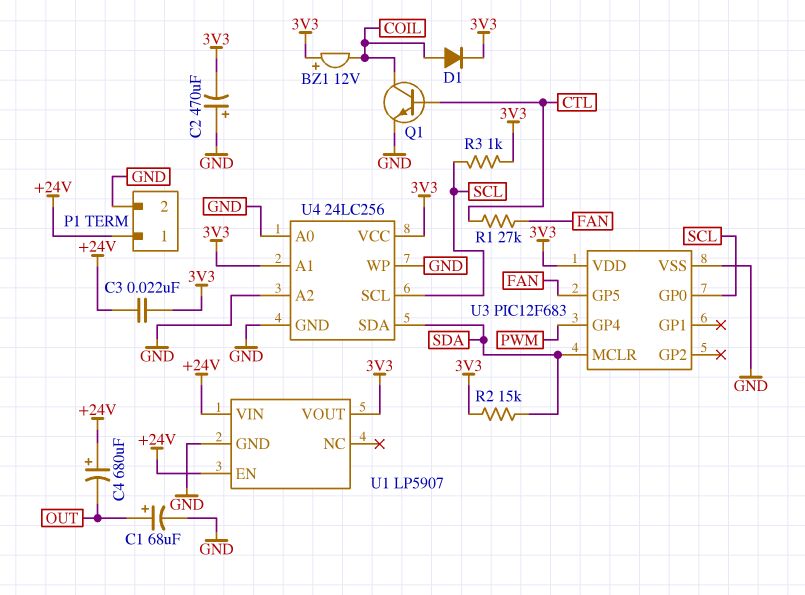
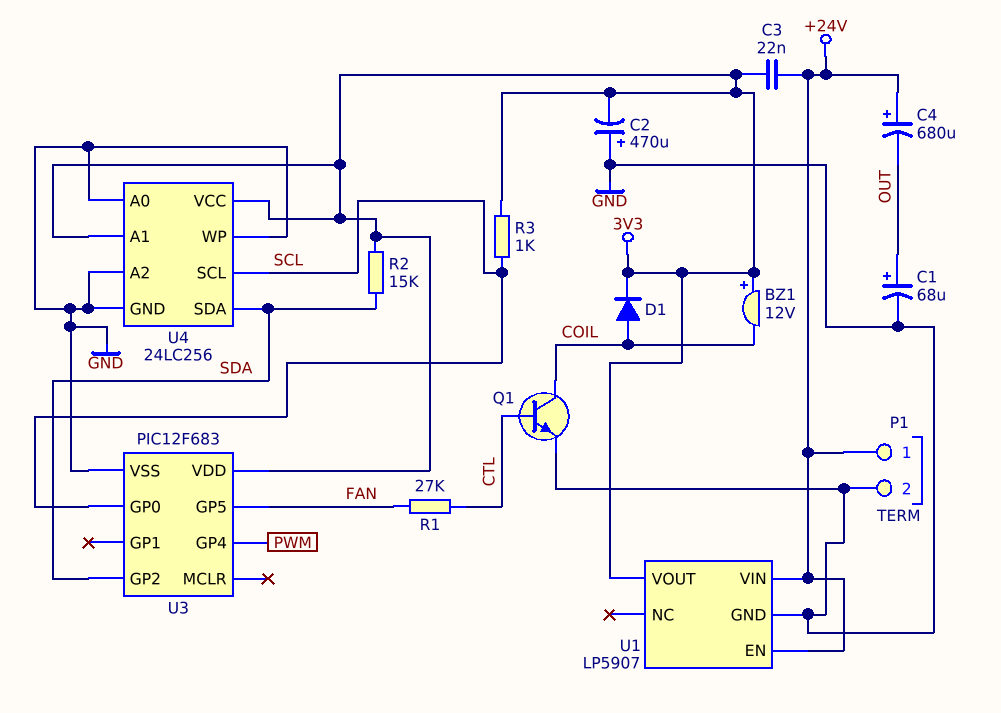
U3 pin GP2: none -> SDA
U3 pin MCLR: SDA -> none

